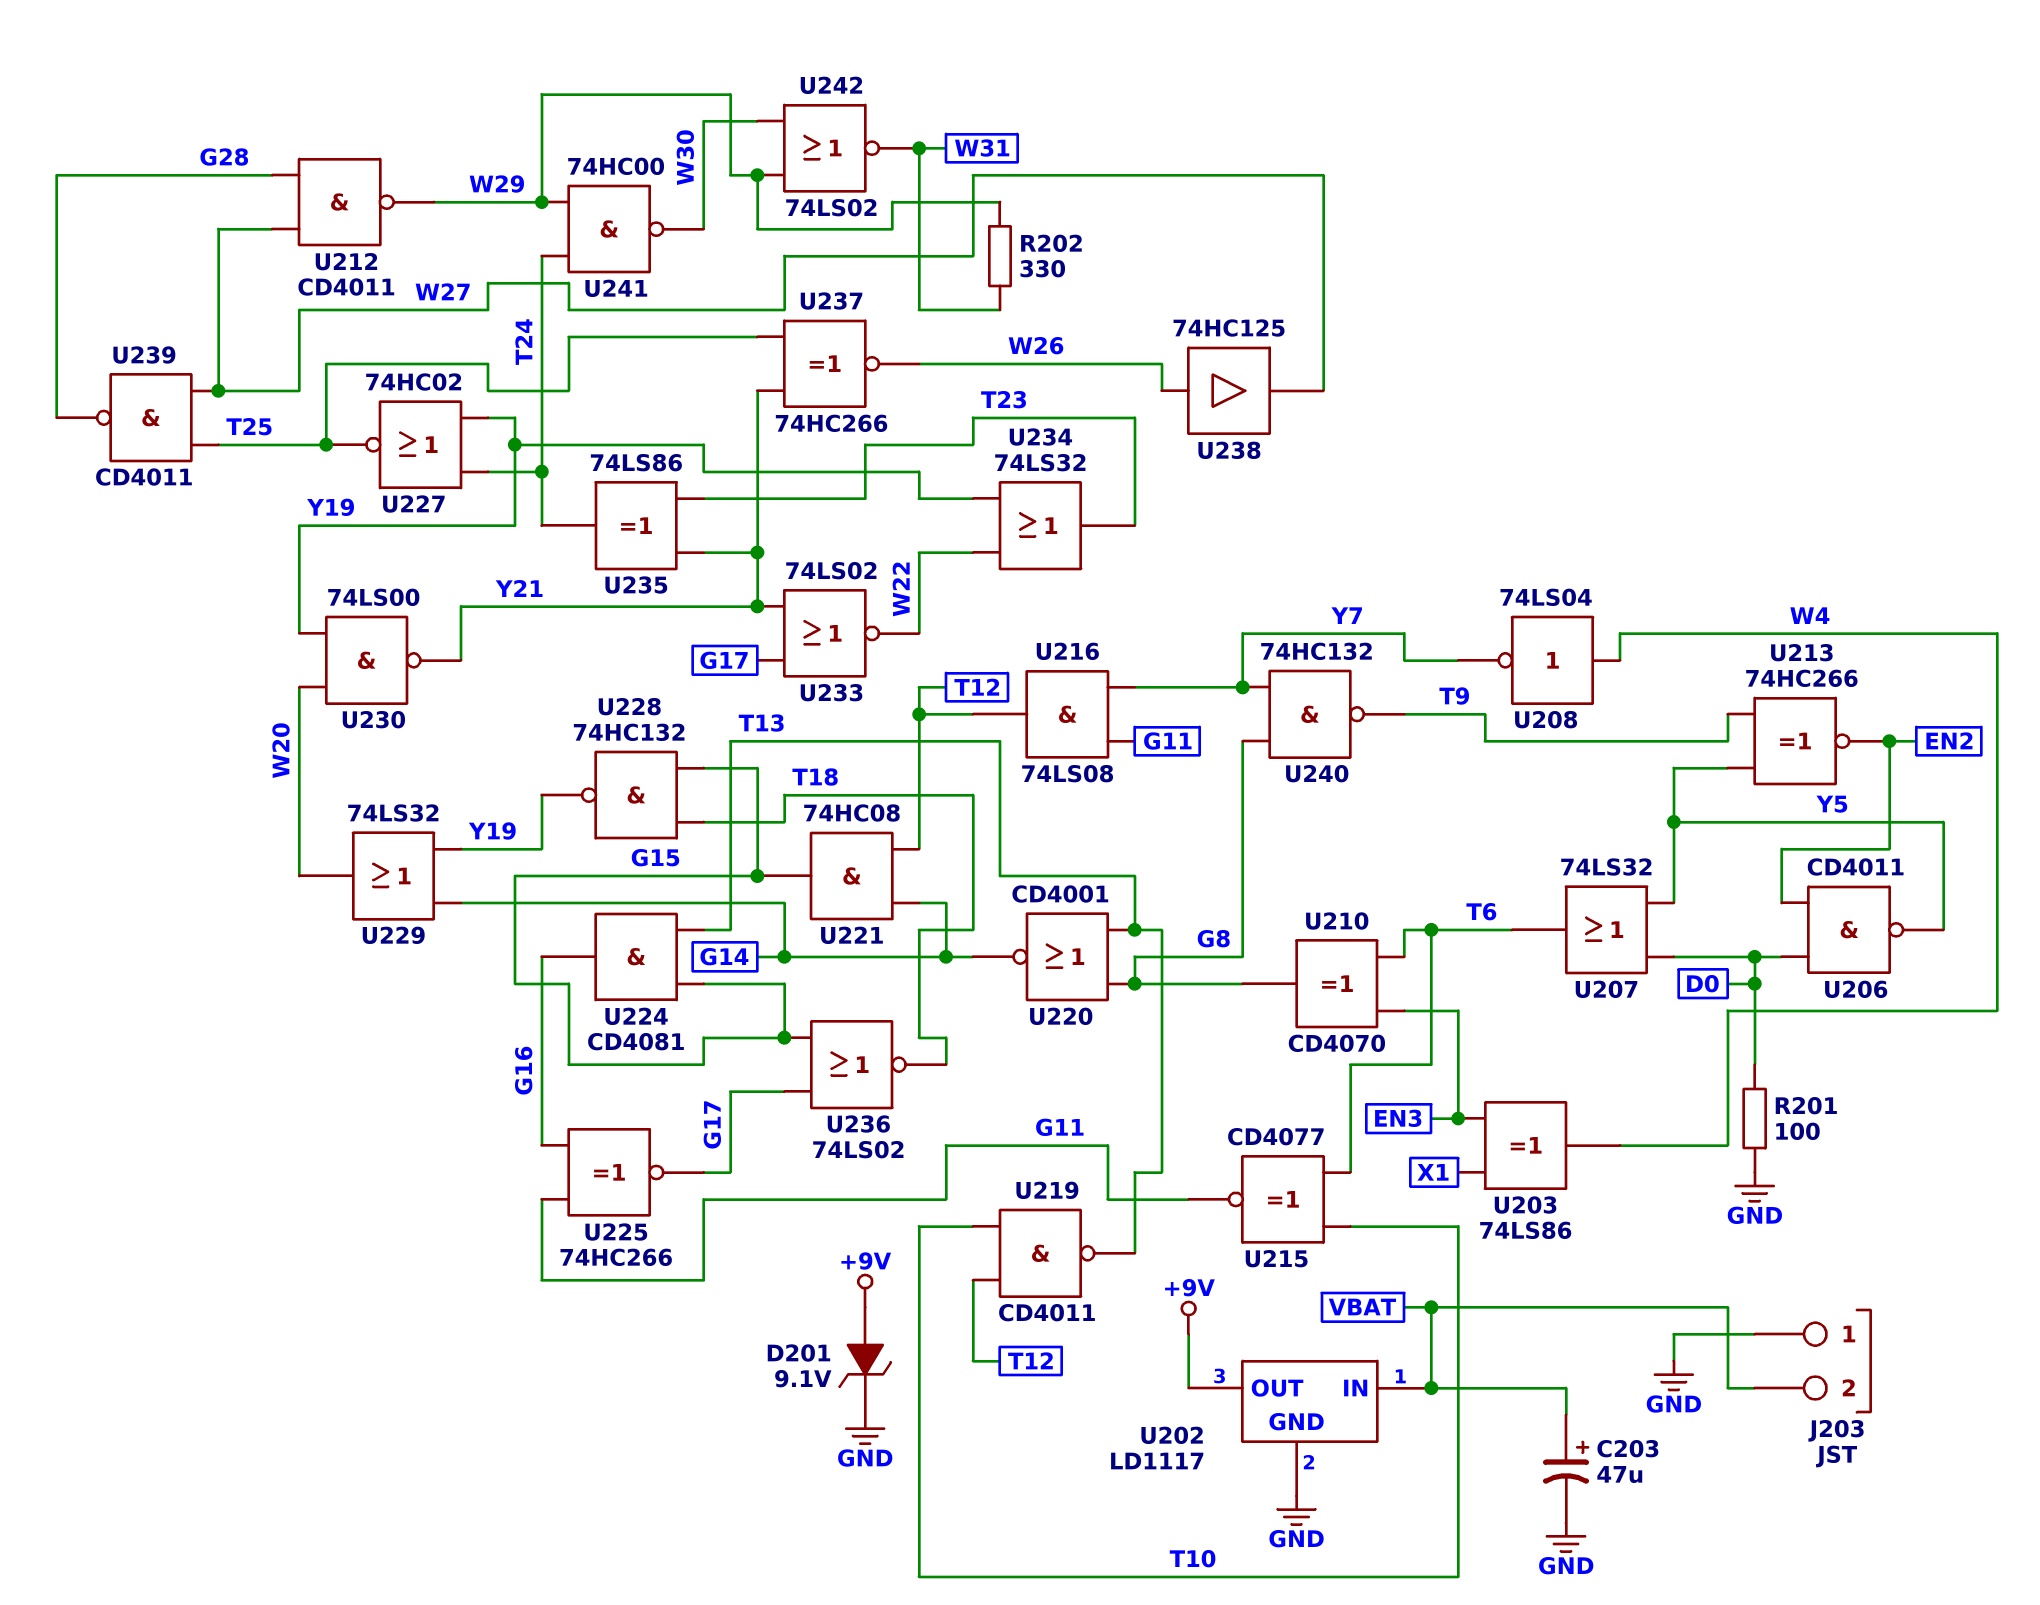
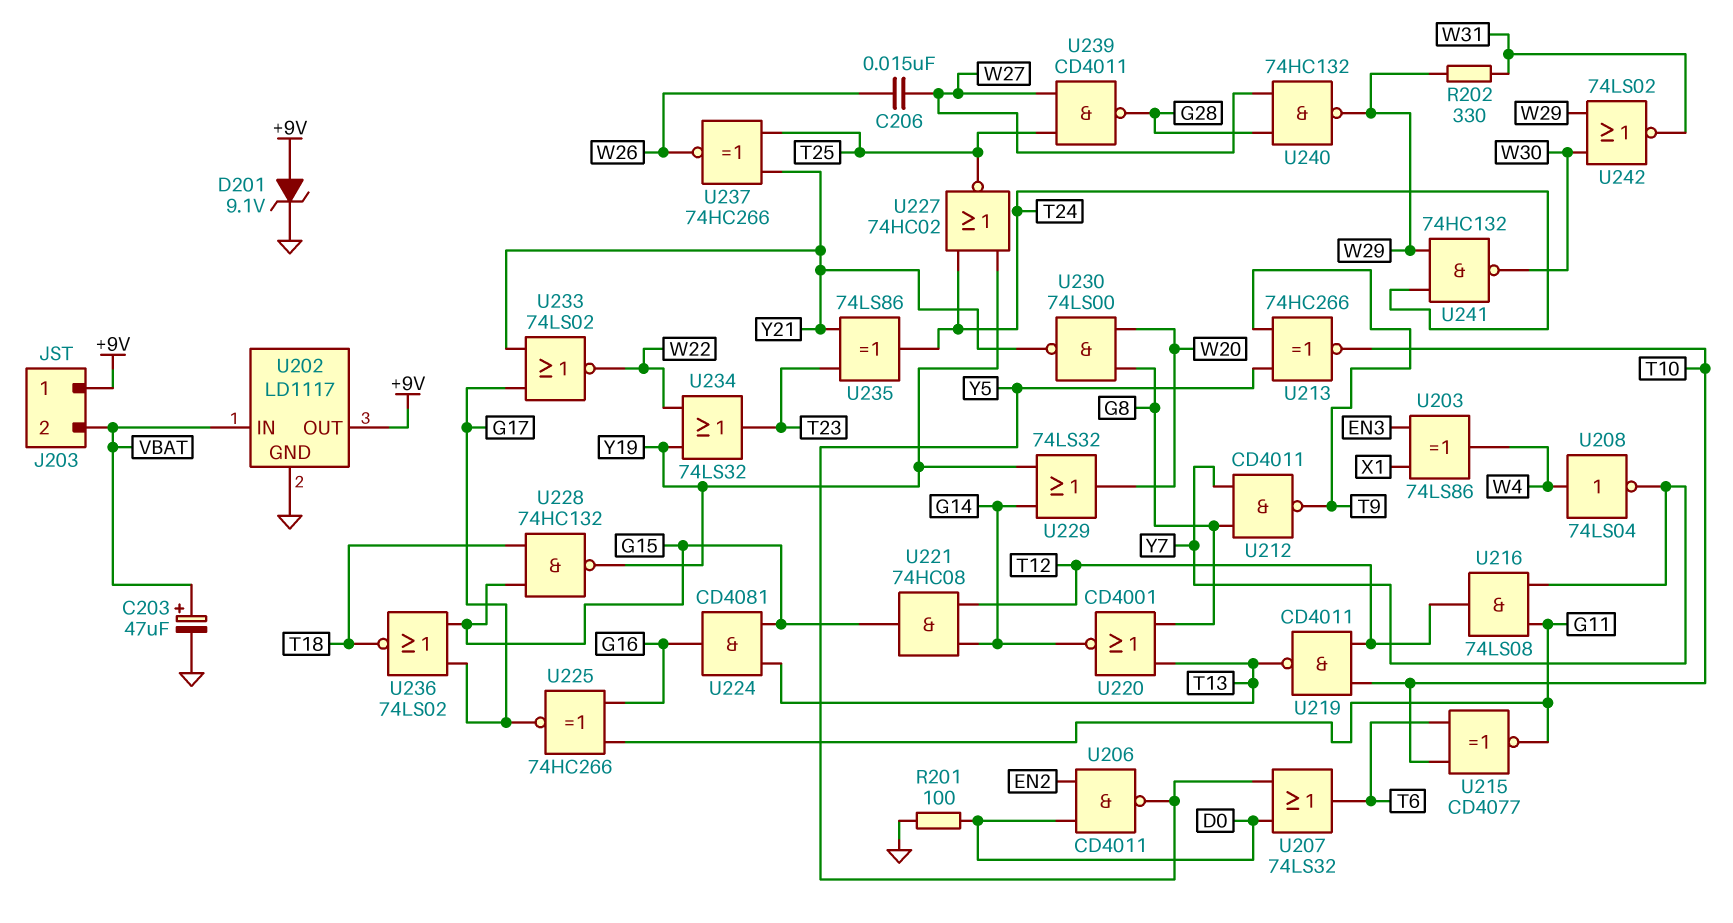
C206: none -> 15nF (W26, W27)
J203 pin 1: GND -> +9V
U210: XOR CD4070 (in EN3, in T6, out G8) -> none
U212: NAND CD4011 (in G28, in W27, out W29) -> NAND CD4011 (in G8, in Y7, out T9)
U213: XNOR 74HC266 (in T9, in Y5, out EN2) -> XNOR 74HC266 (in T9, in Y5, out T10)
U230: NAND 74LS00 (in W20, in Y19, out Y21) -> NAND 74LS00 (in G8, in W20, out Y21)
U238: buffer 74HC125 (in W26, out W27) -> none
U240: NAND 74HC132 (in G8, in Y7, out T9) -> NAND 74HC132 (in G28, in W27, out W29)
U241: NAND 74HC00 (in T24, in W29, out W30) -> NAND 74HC132 (in T24, in W29, out W30)

